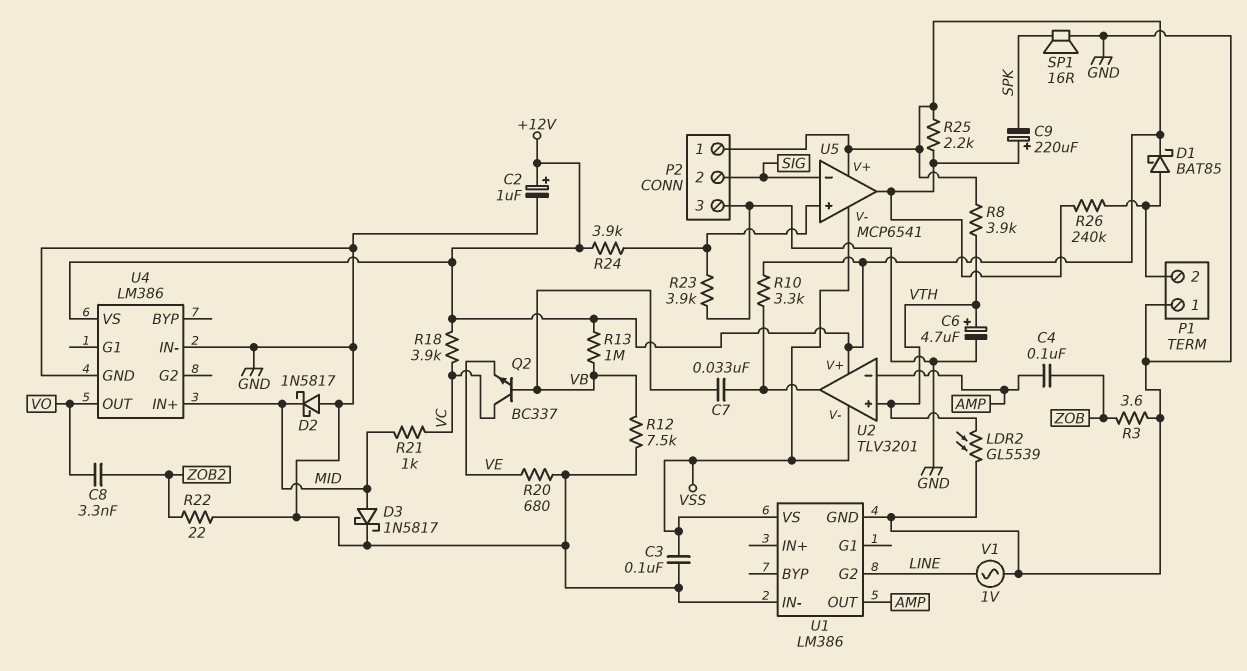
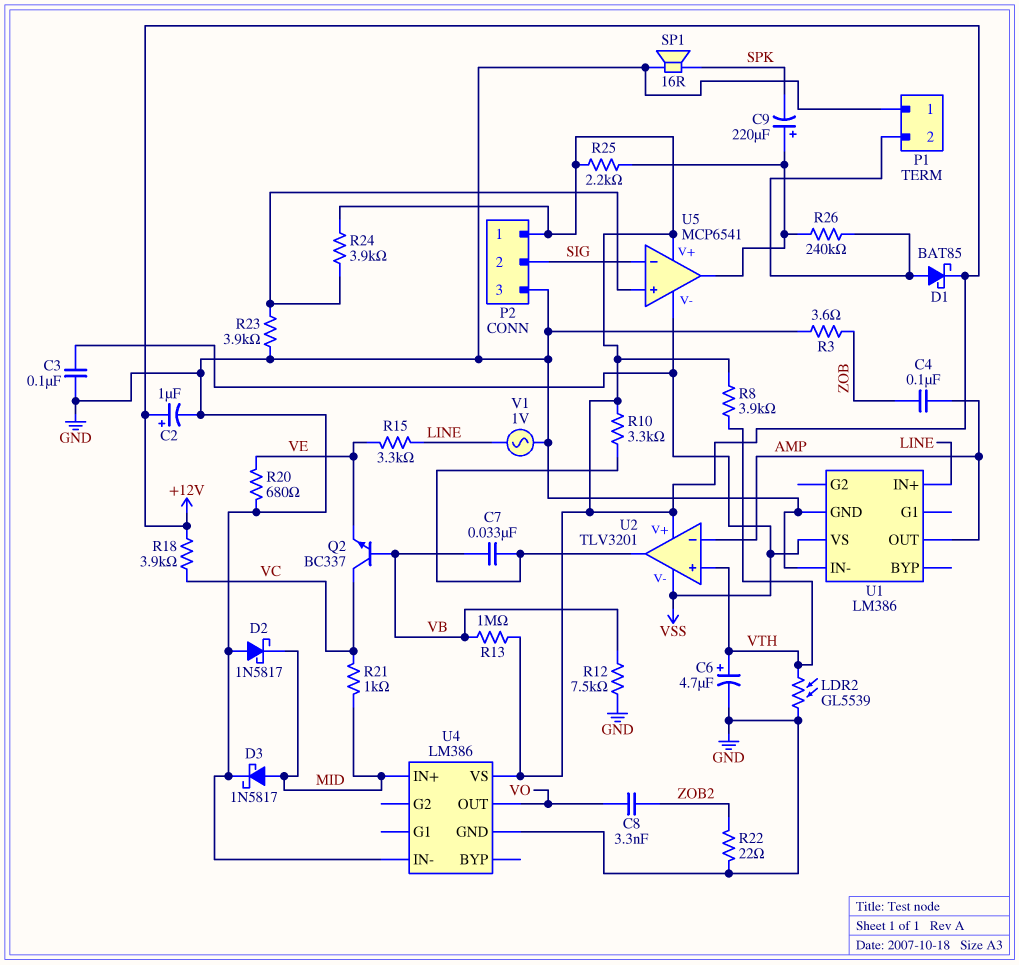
R15: none -> 3.3k (LINE, VE)
U1 pin G2: LINE -> none
U1 pin IN+: none -> LINE

